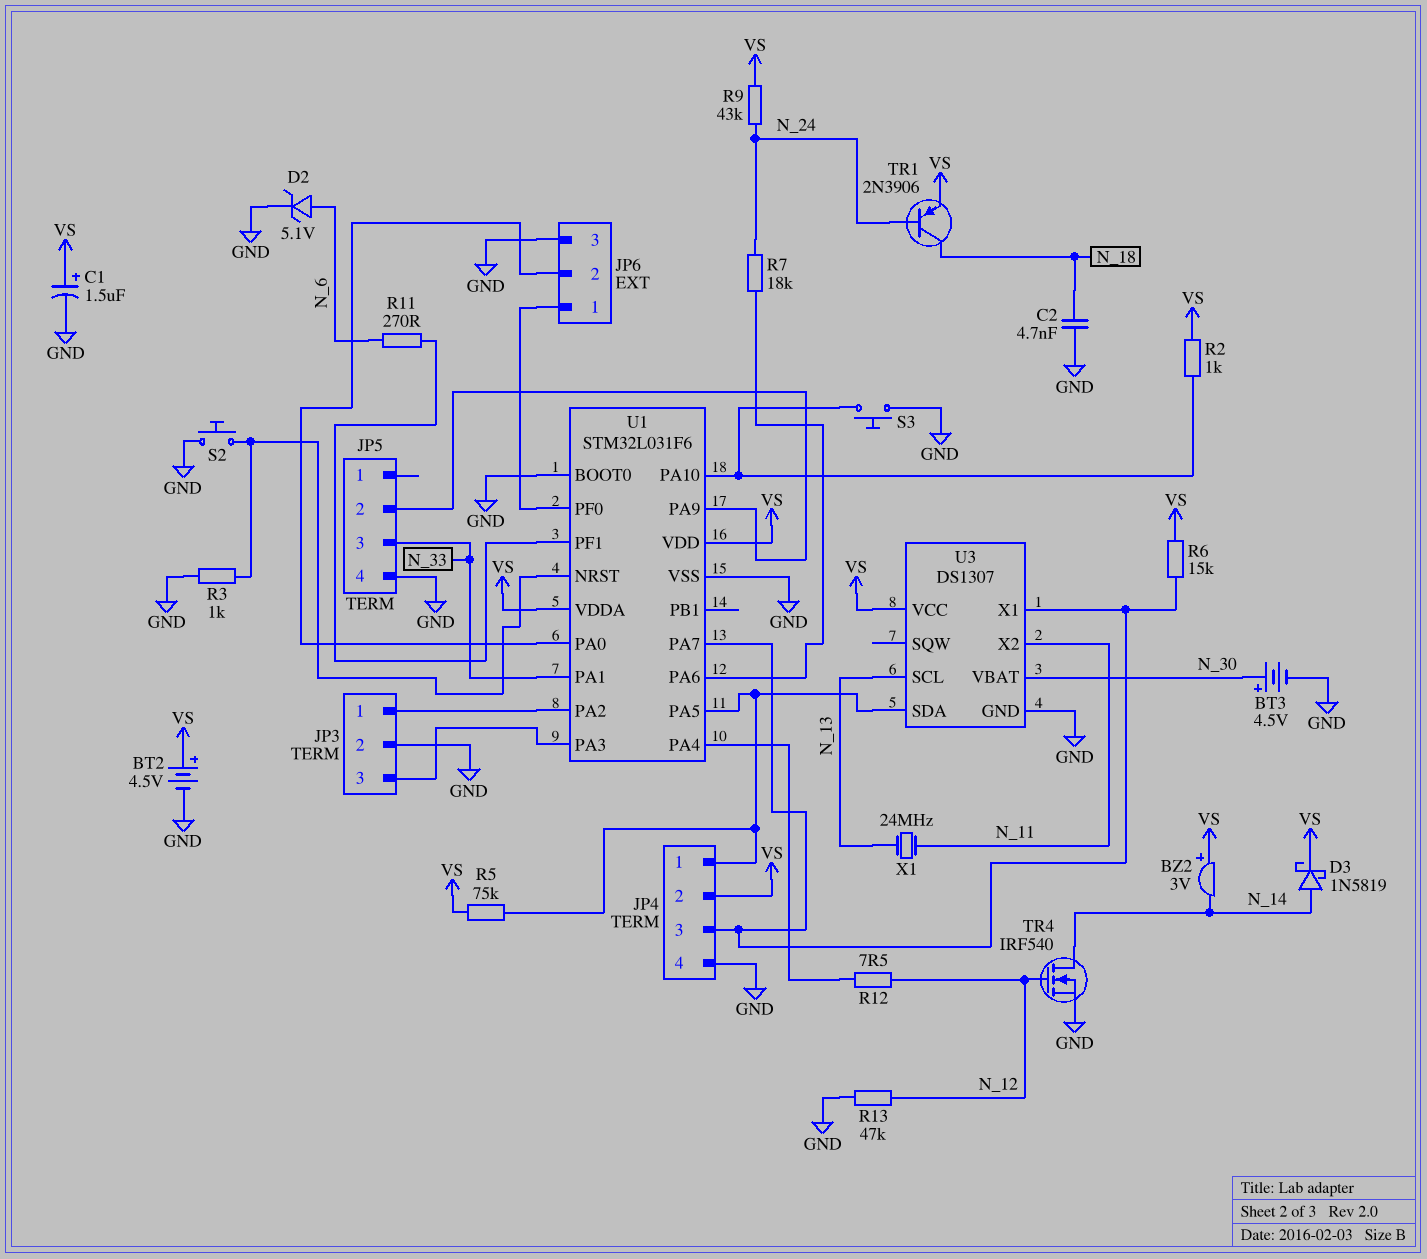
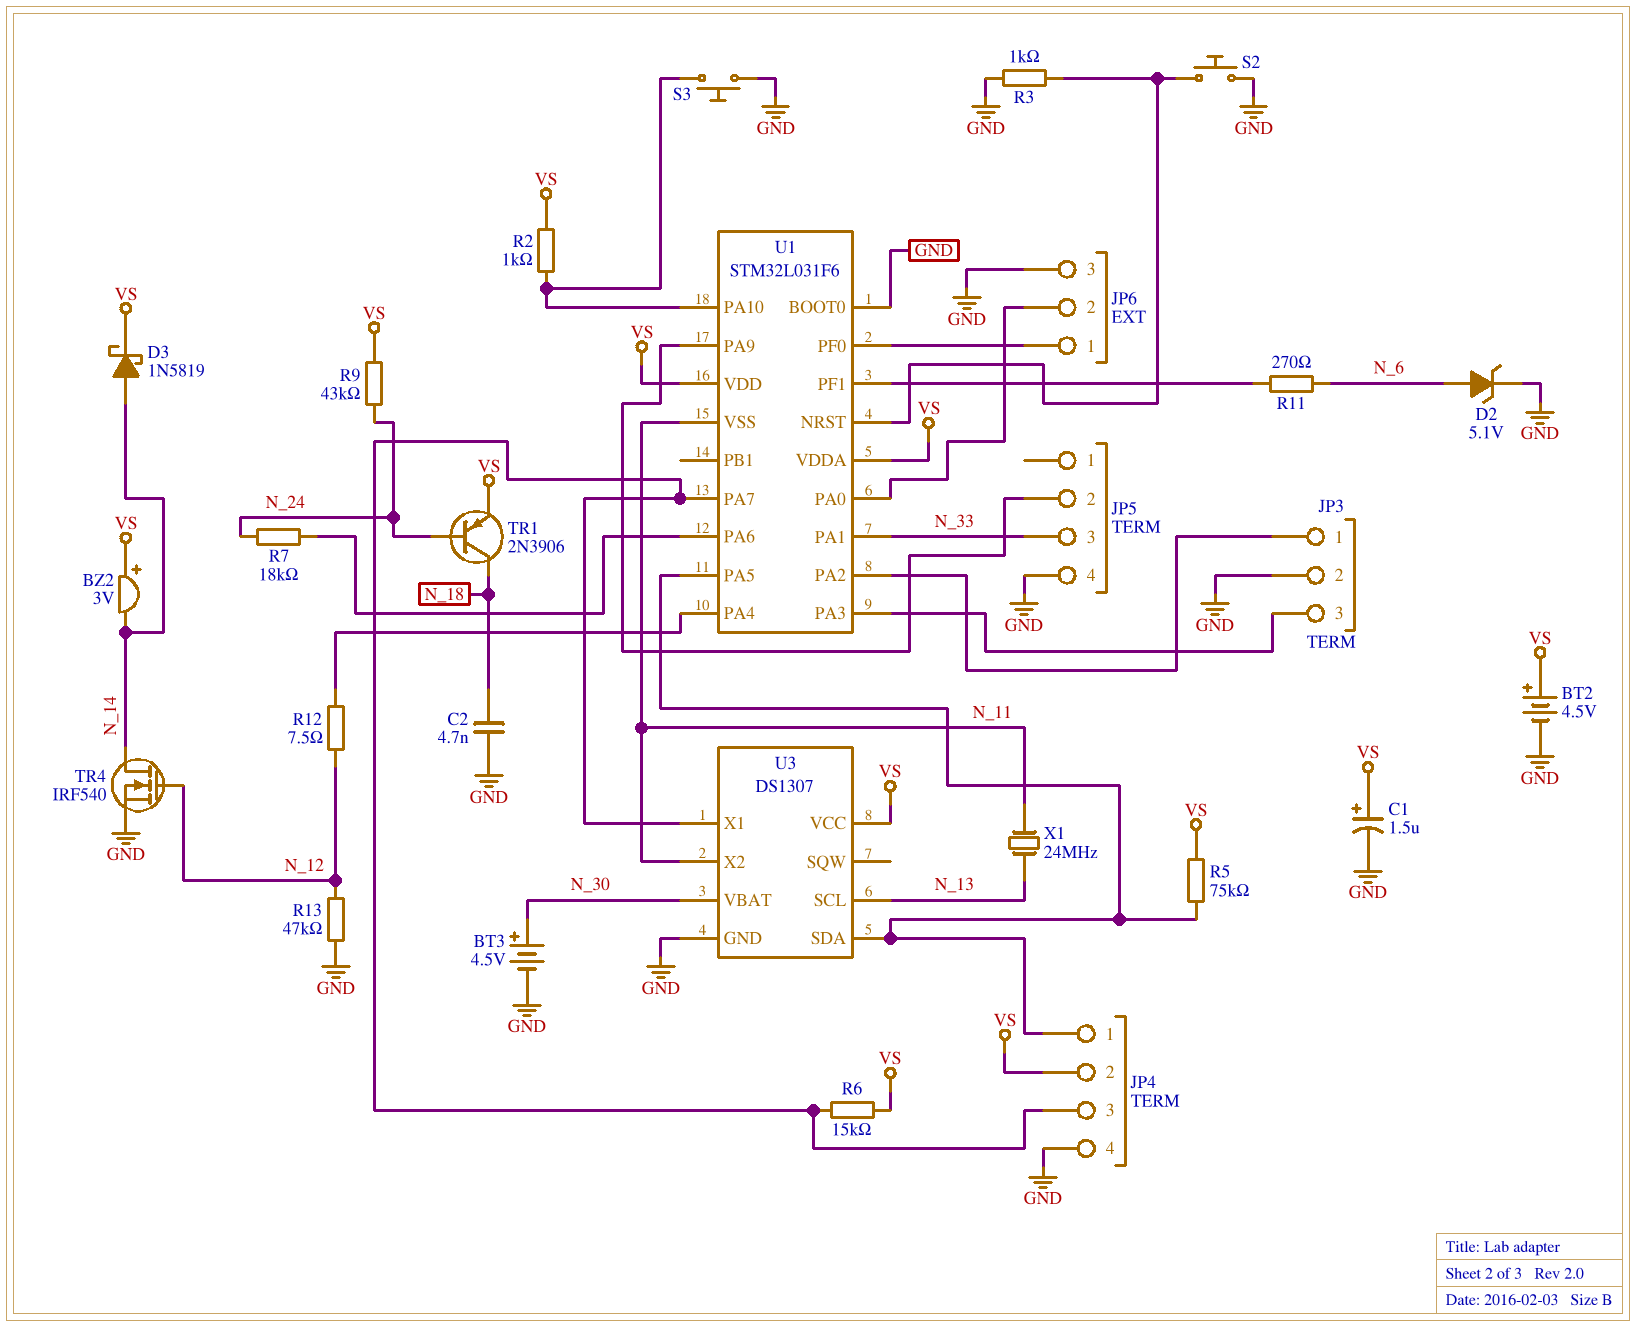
U1 pin VSS: GND -> N_11

